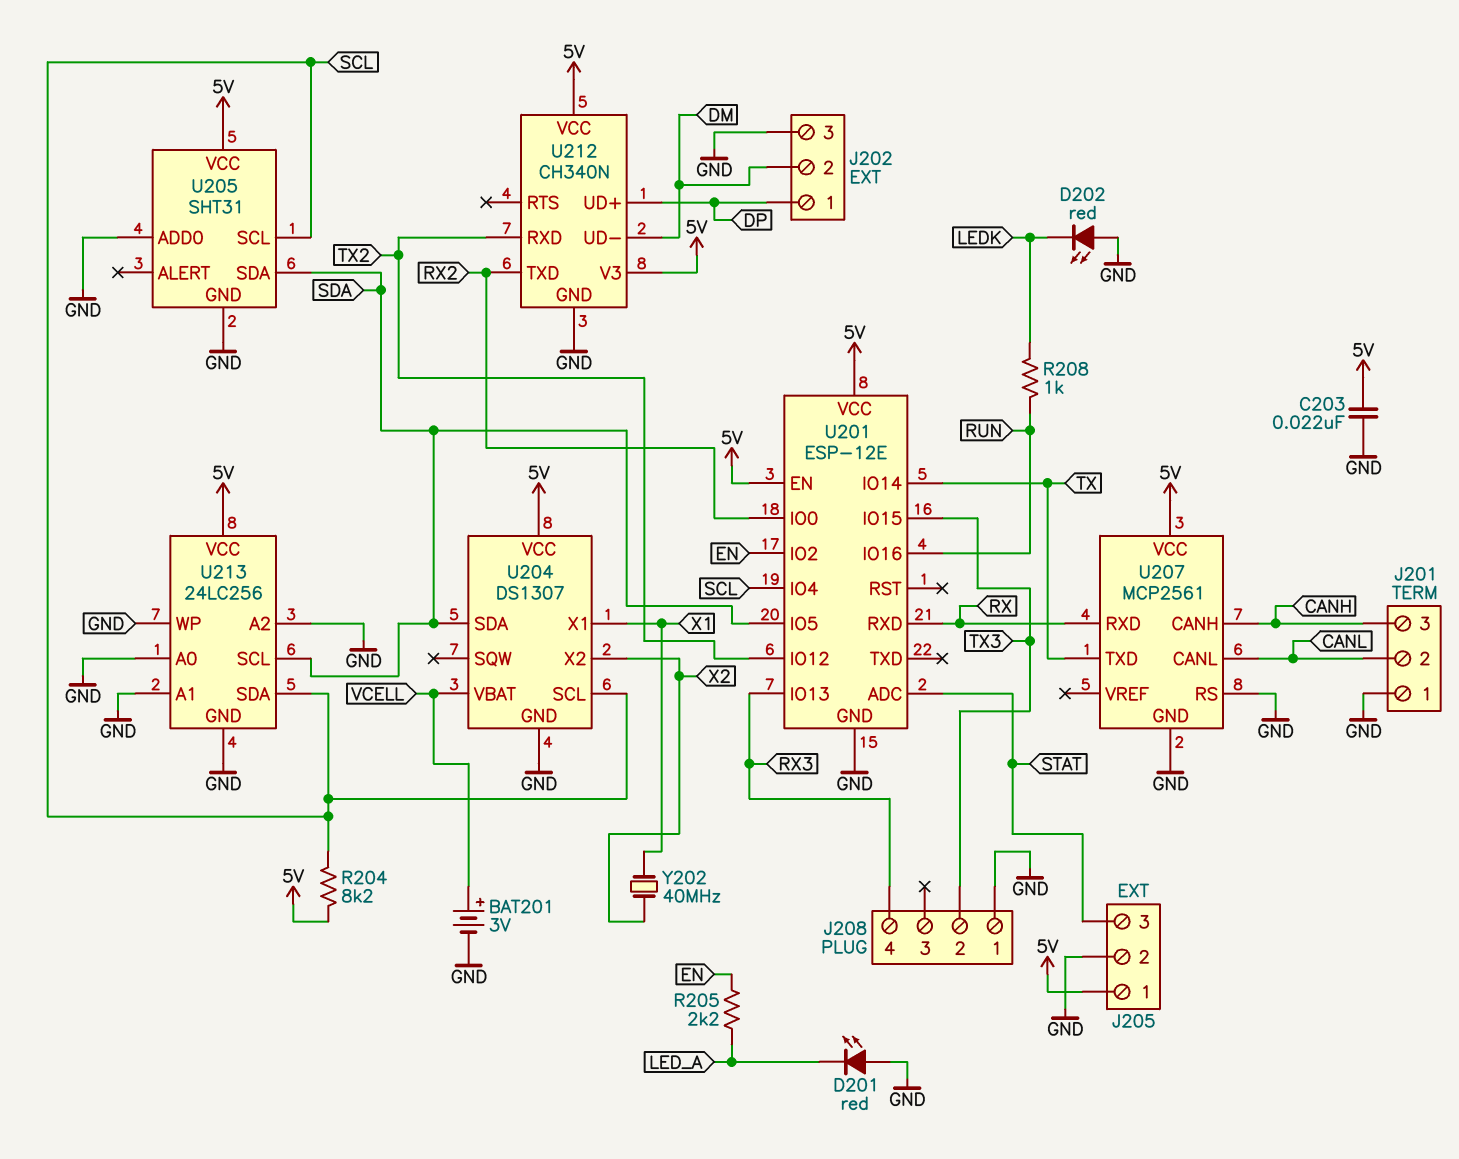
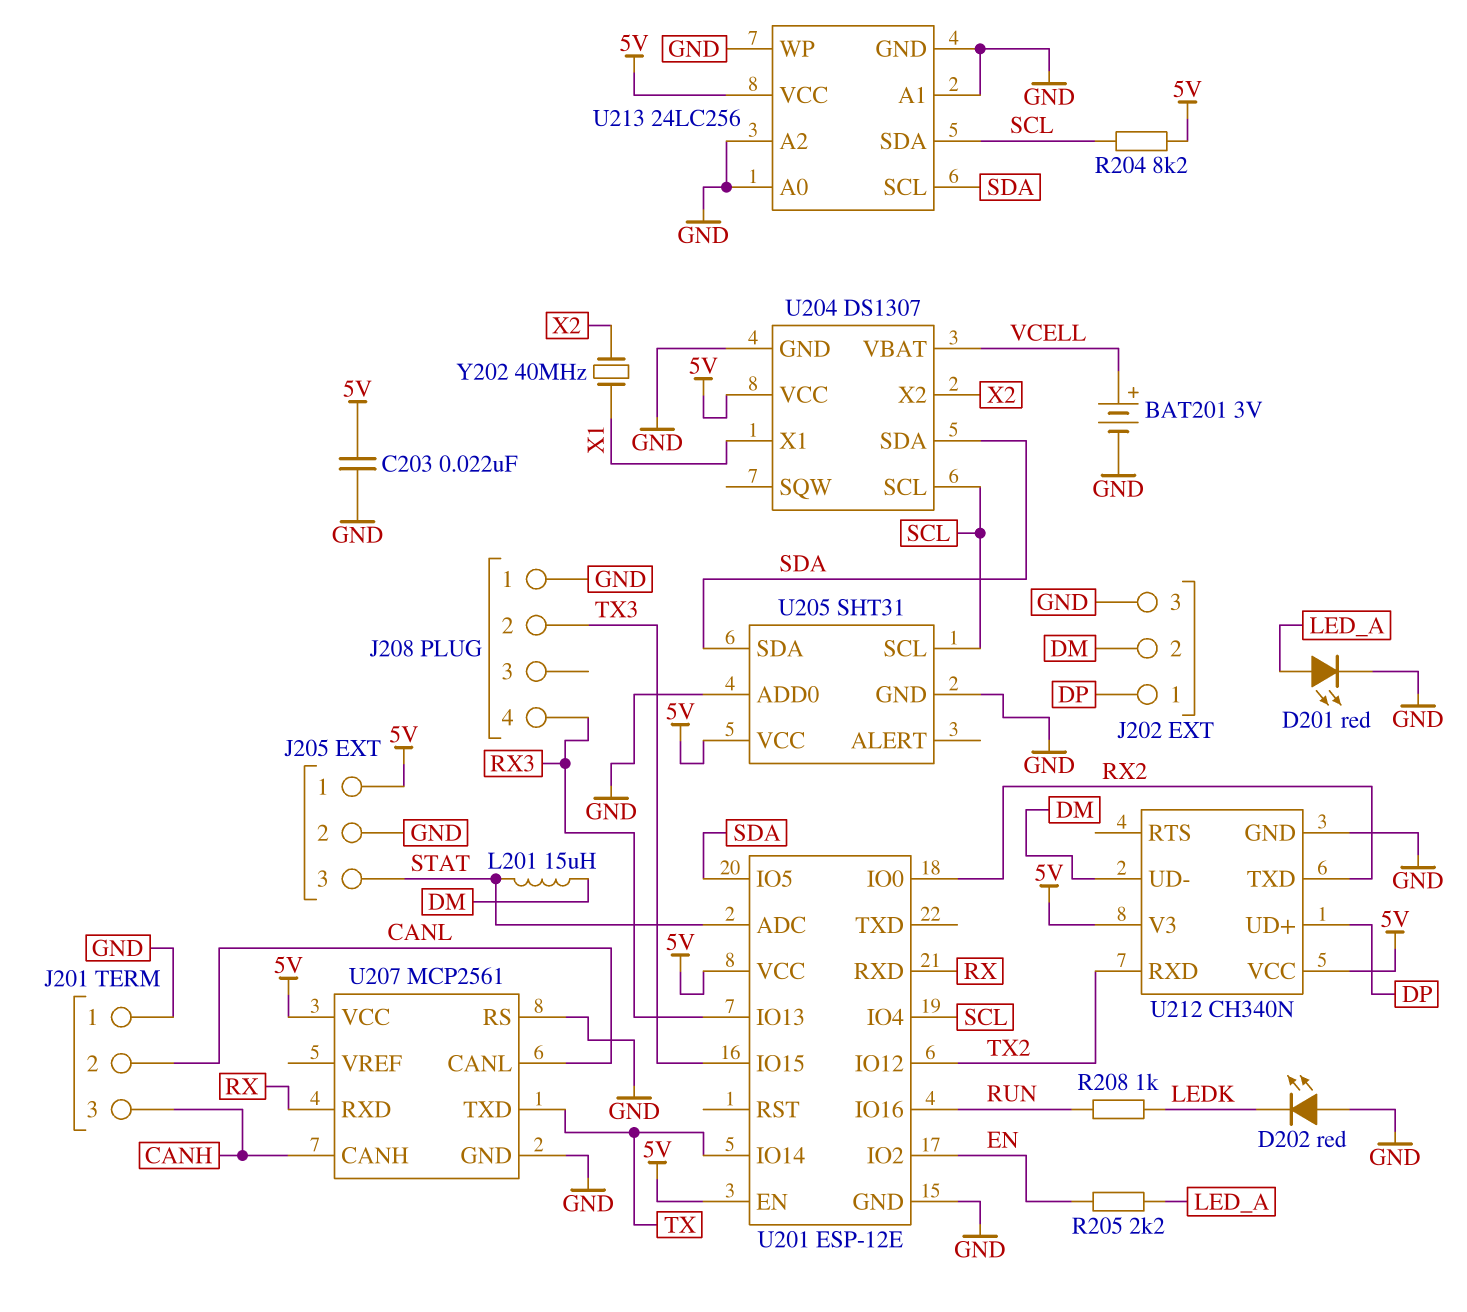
D201: LED red (A GND, K LED_A) -> LED red (A LED_A, K GND)
L201: none -> 15uH (DM, STAT)

